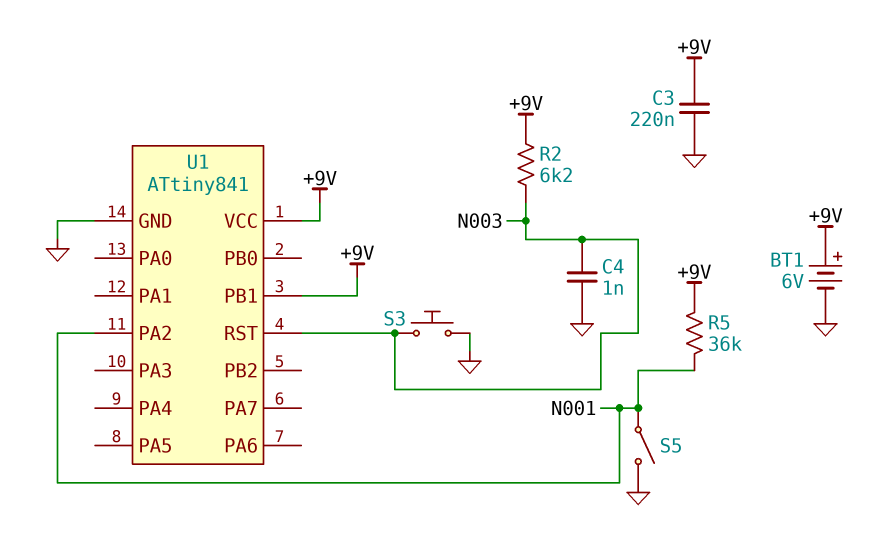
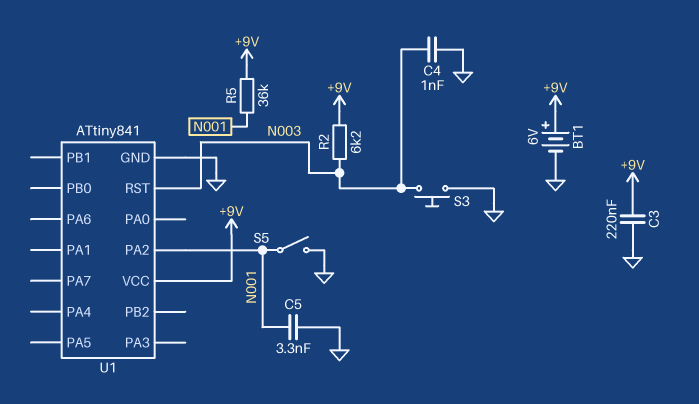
C5: none -> 3.3nF (GND, N001)
U1 pin PB1: +9V -> none

